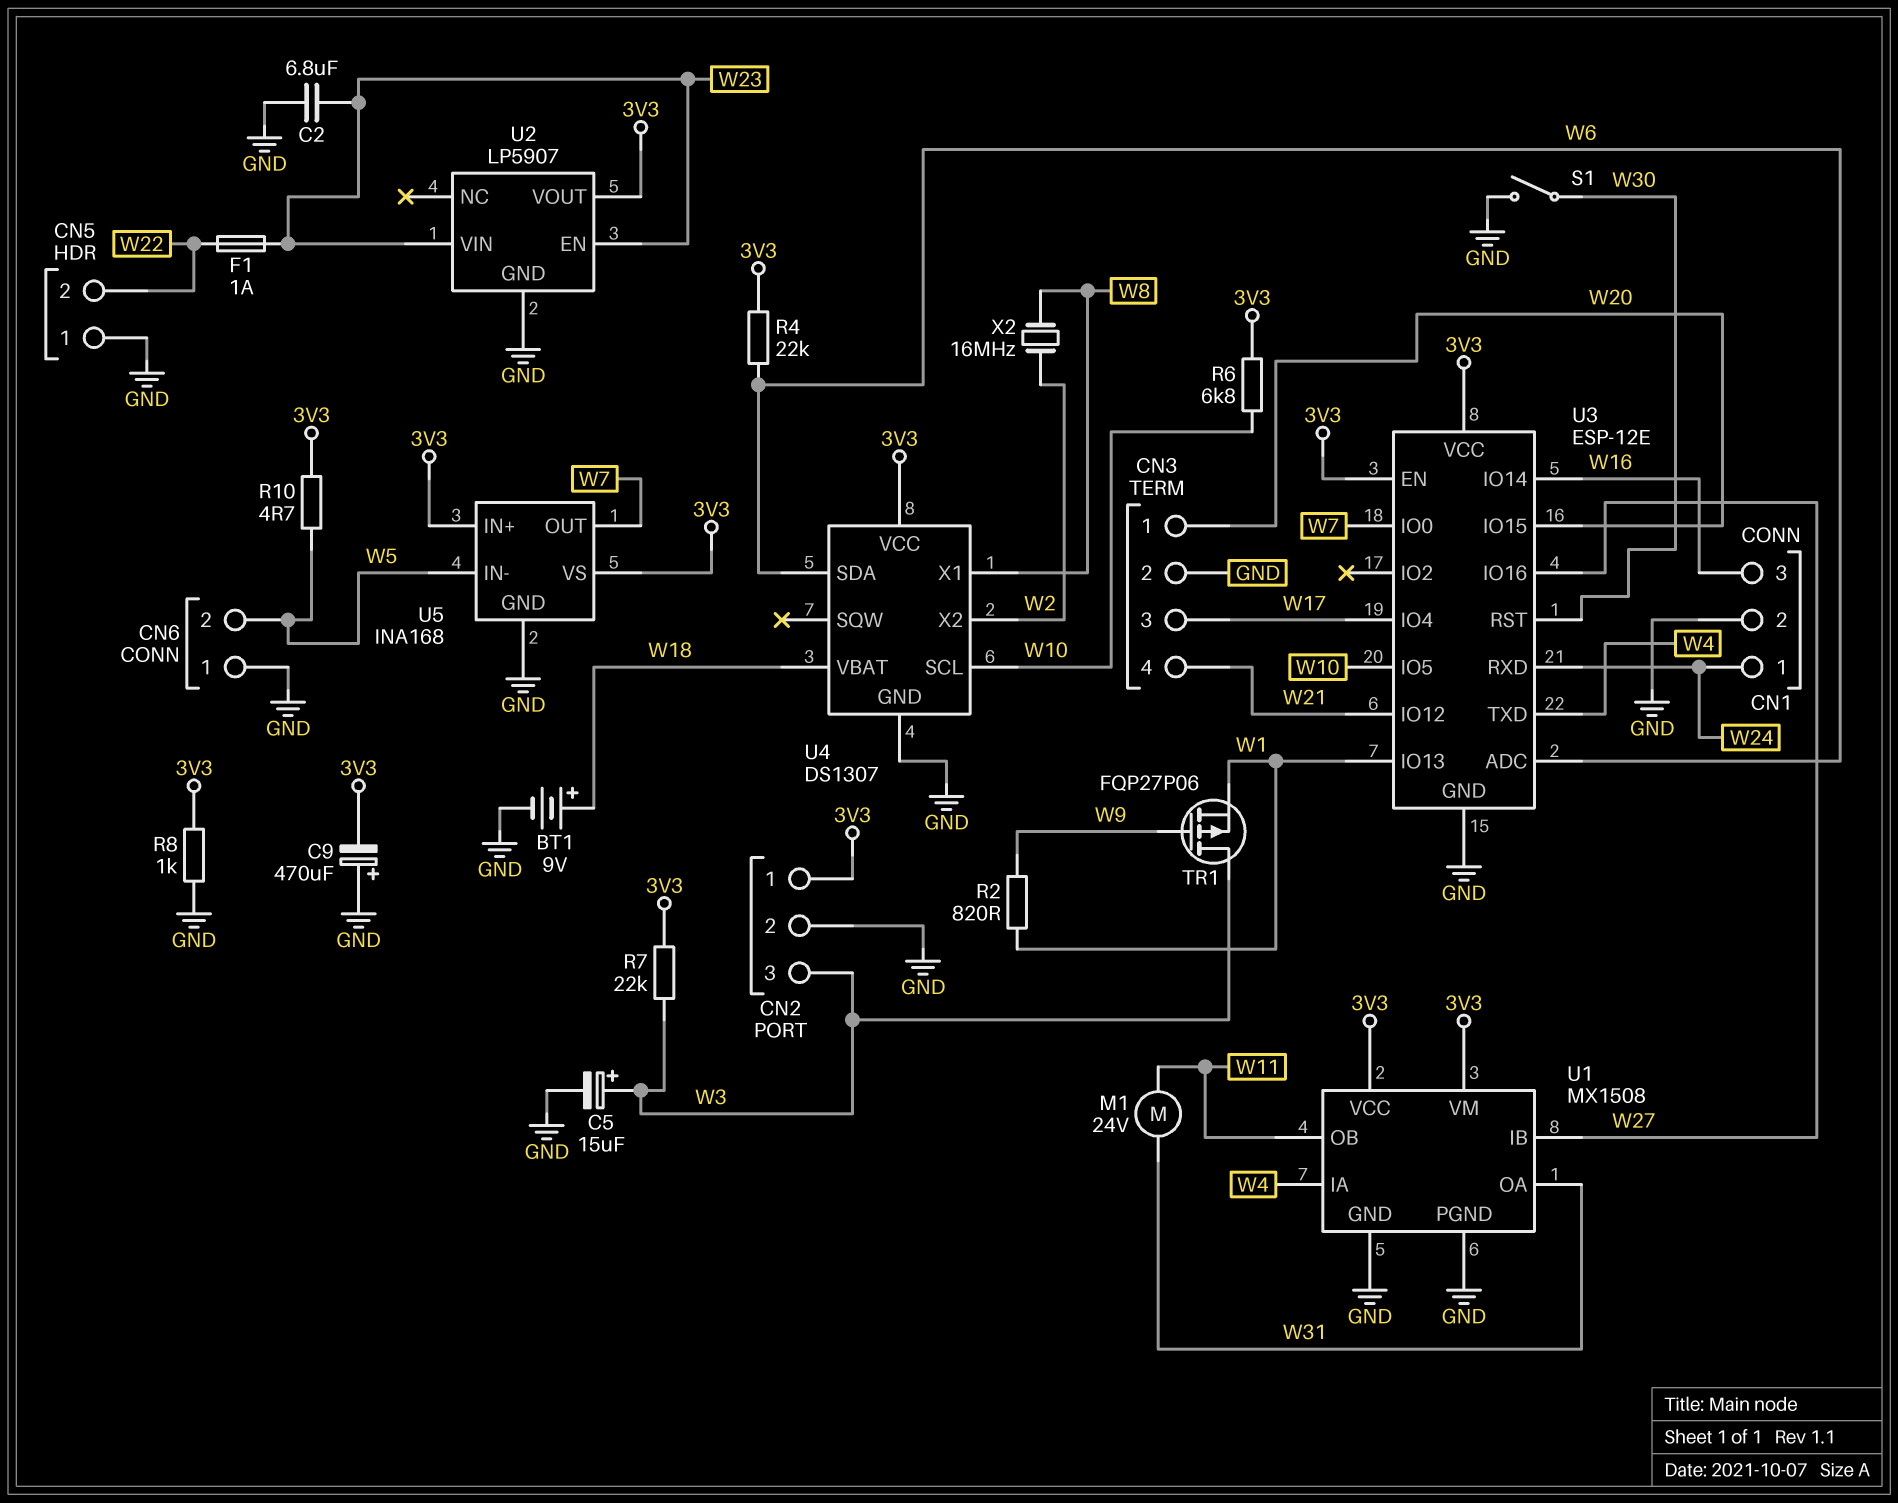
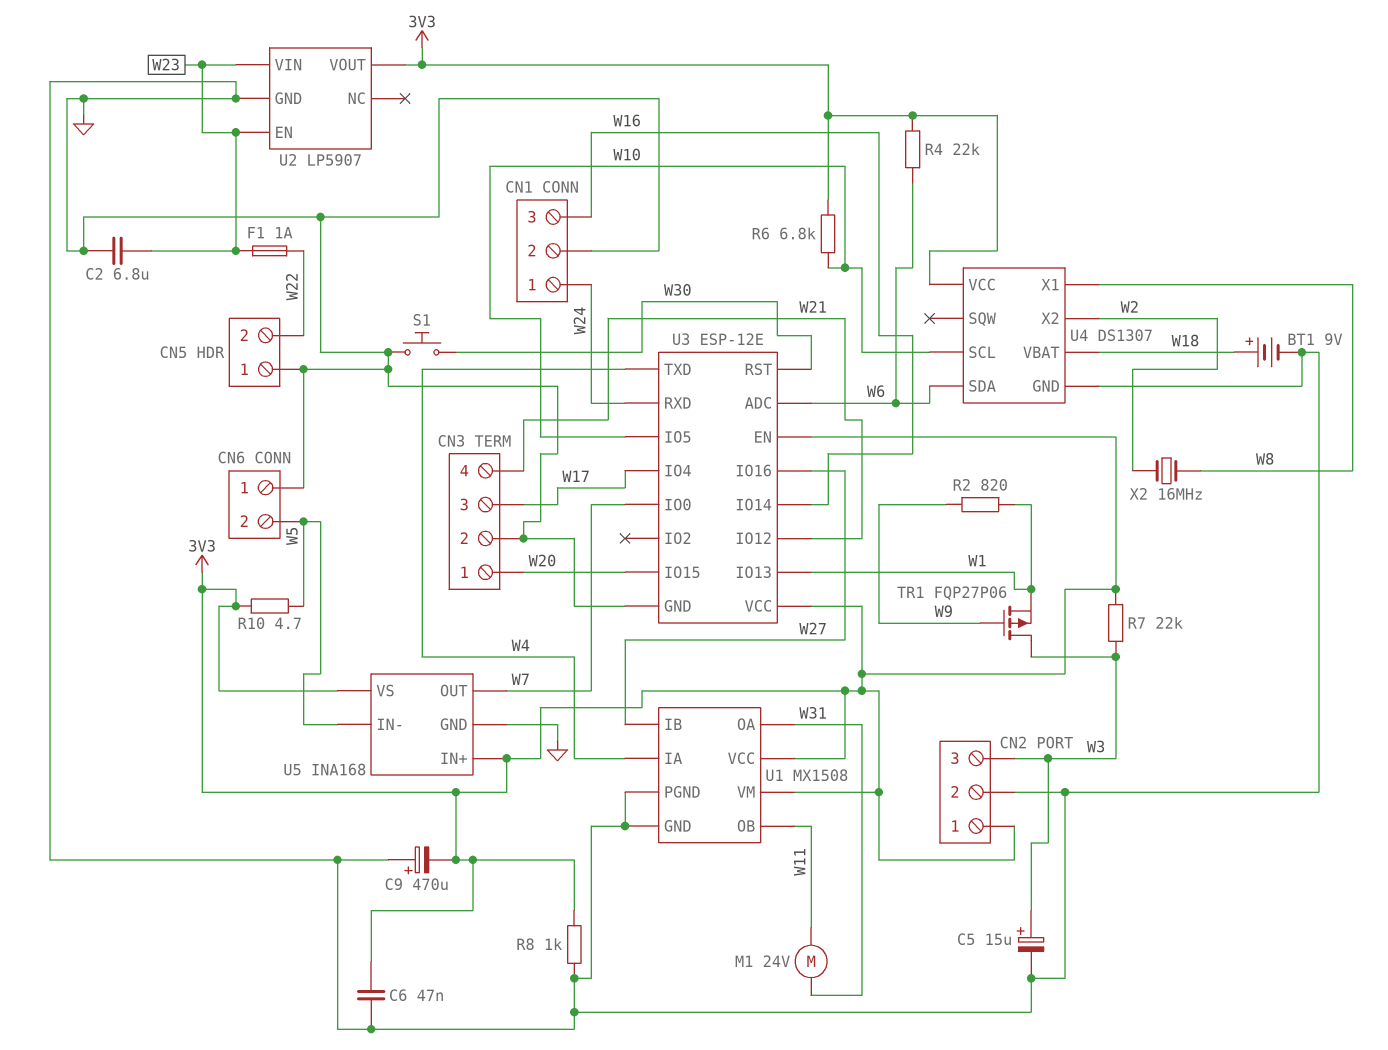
C6: none -> 47nF (3V3, GND)
S1: switch (GND, W30) -> button (GND, W30)

